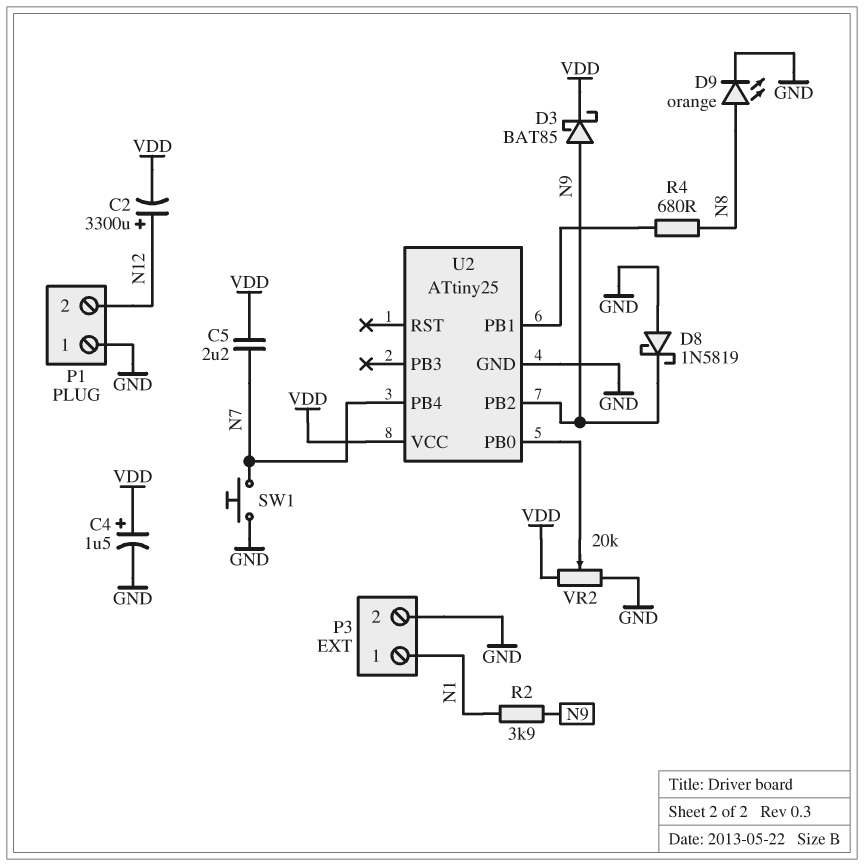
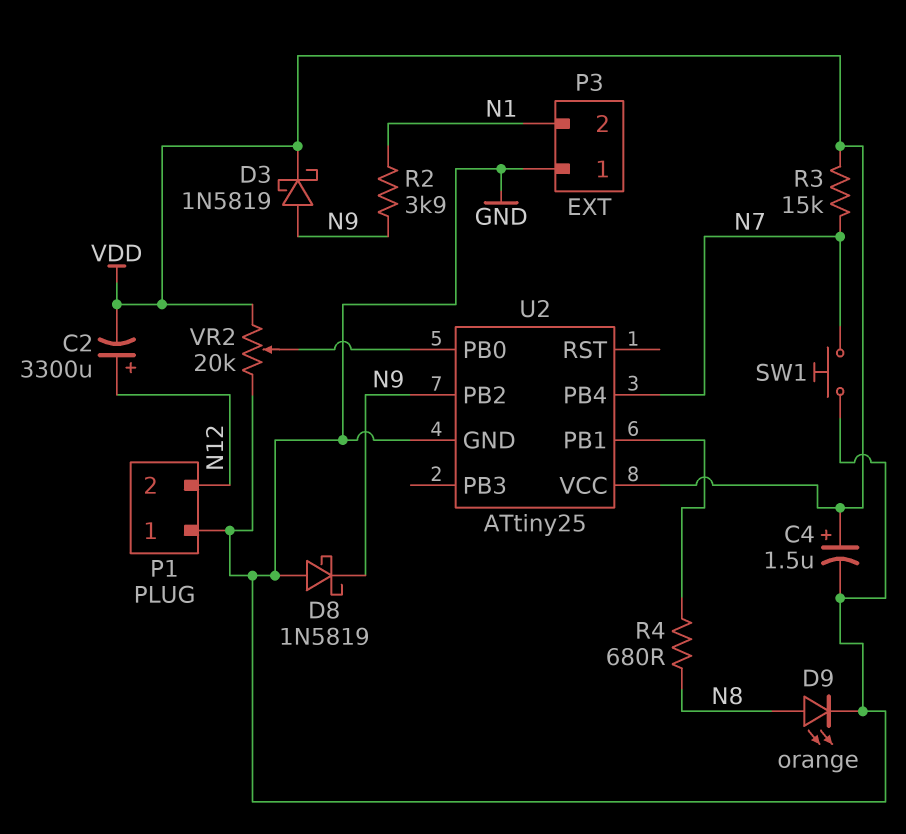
C5: 2.2uF (N7, VDD) -> none
D3: schottky BAT85 (A N9, K VDD) -> schottky 1N5819 (A N9, K VDD)
P3 pin 1: N1 -> GND
P3 pin 2: GND -> N1
R3: none -> 15k (N7, VDD)

